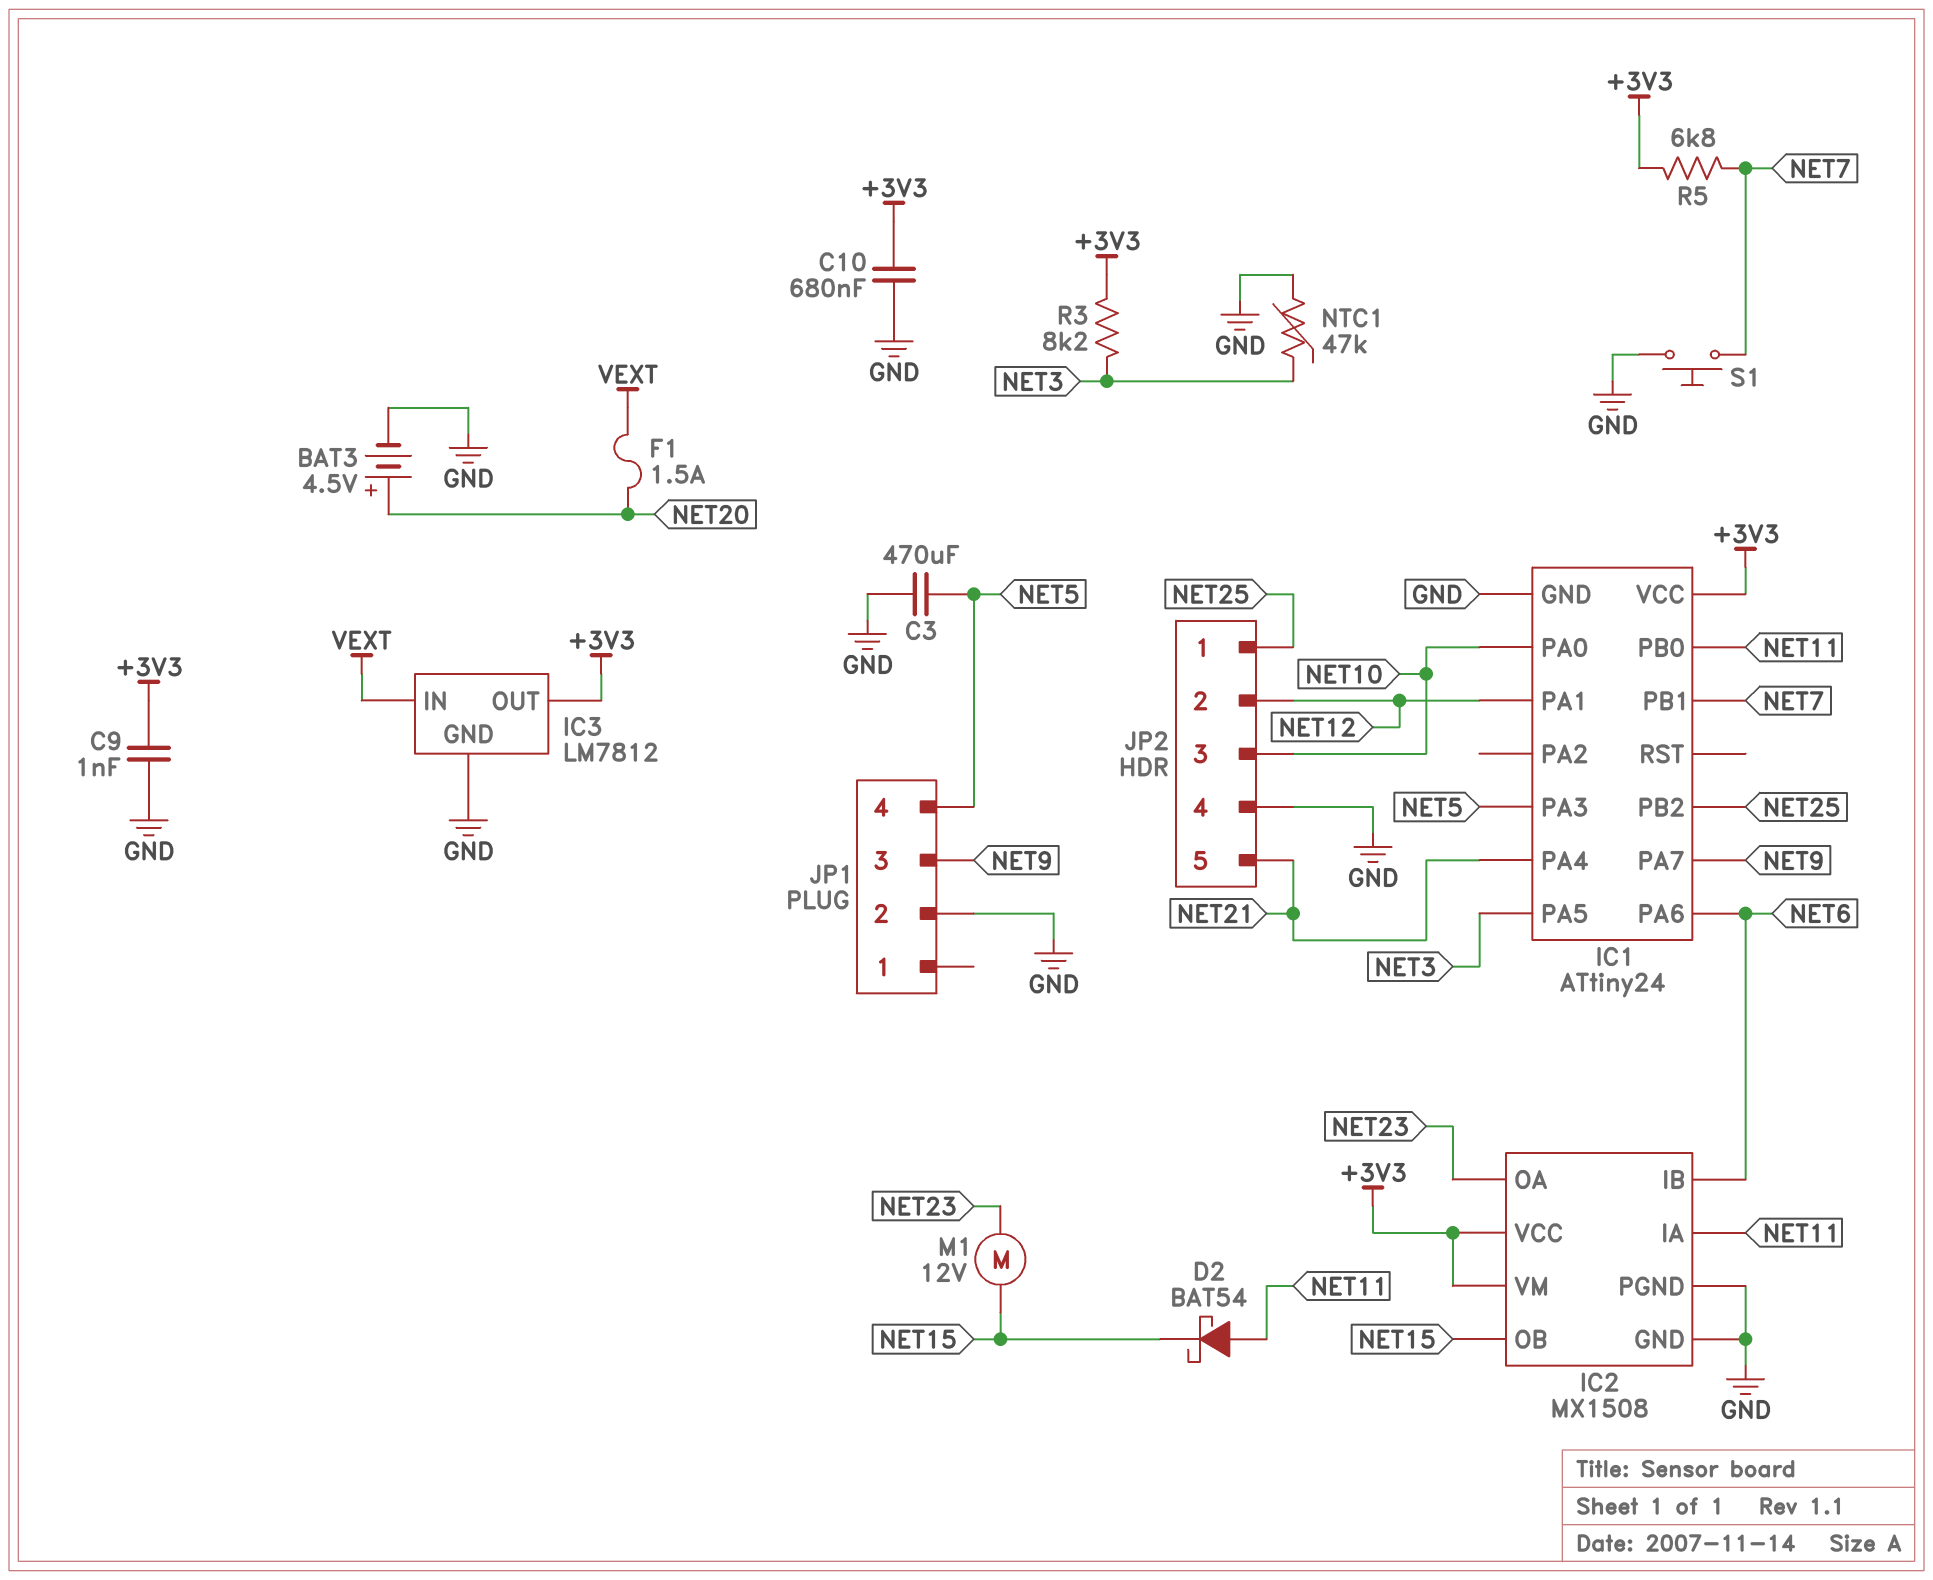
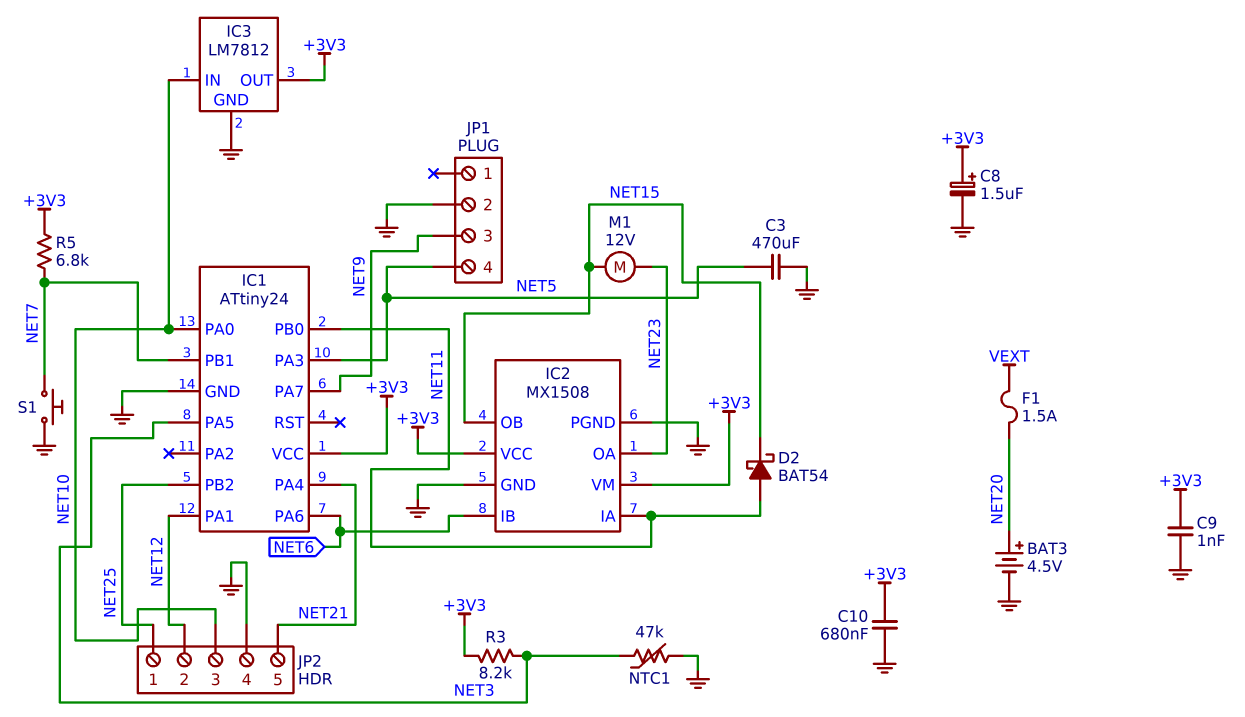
C8: none -> 1.5uF (plus +3V3, minus GND)
IC3 pin IN: VEXT -> NET10

